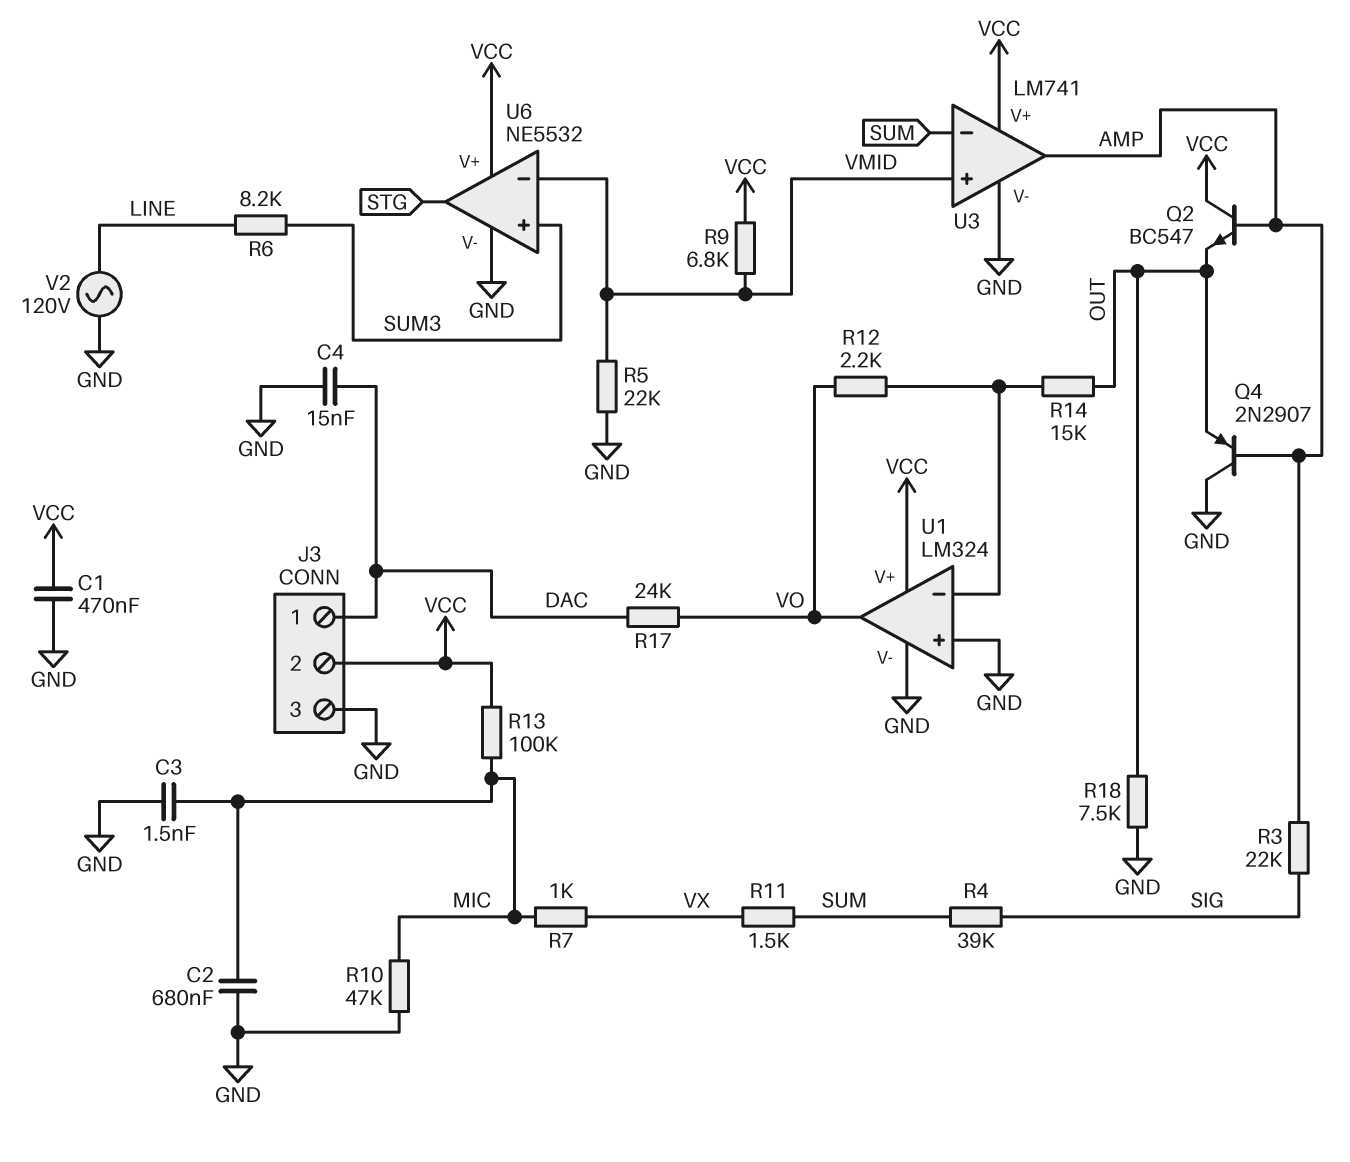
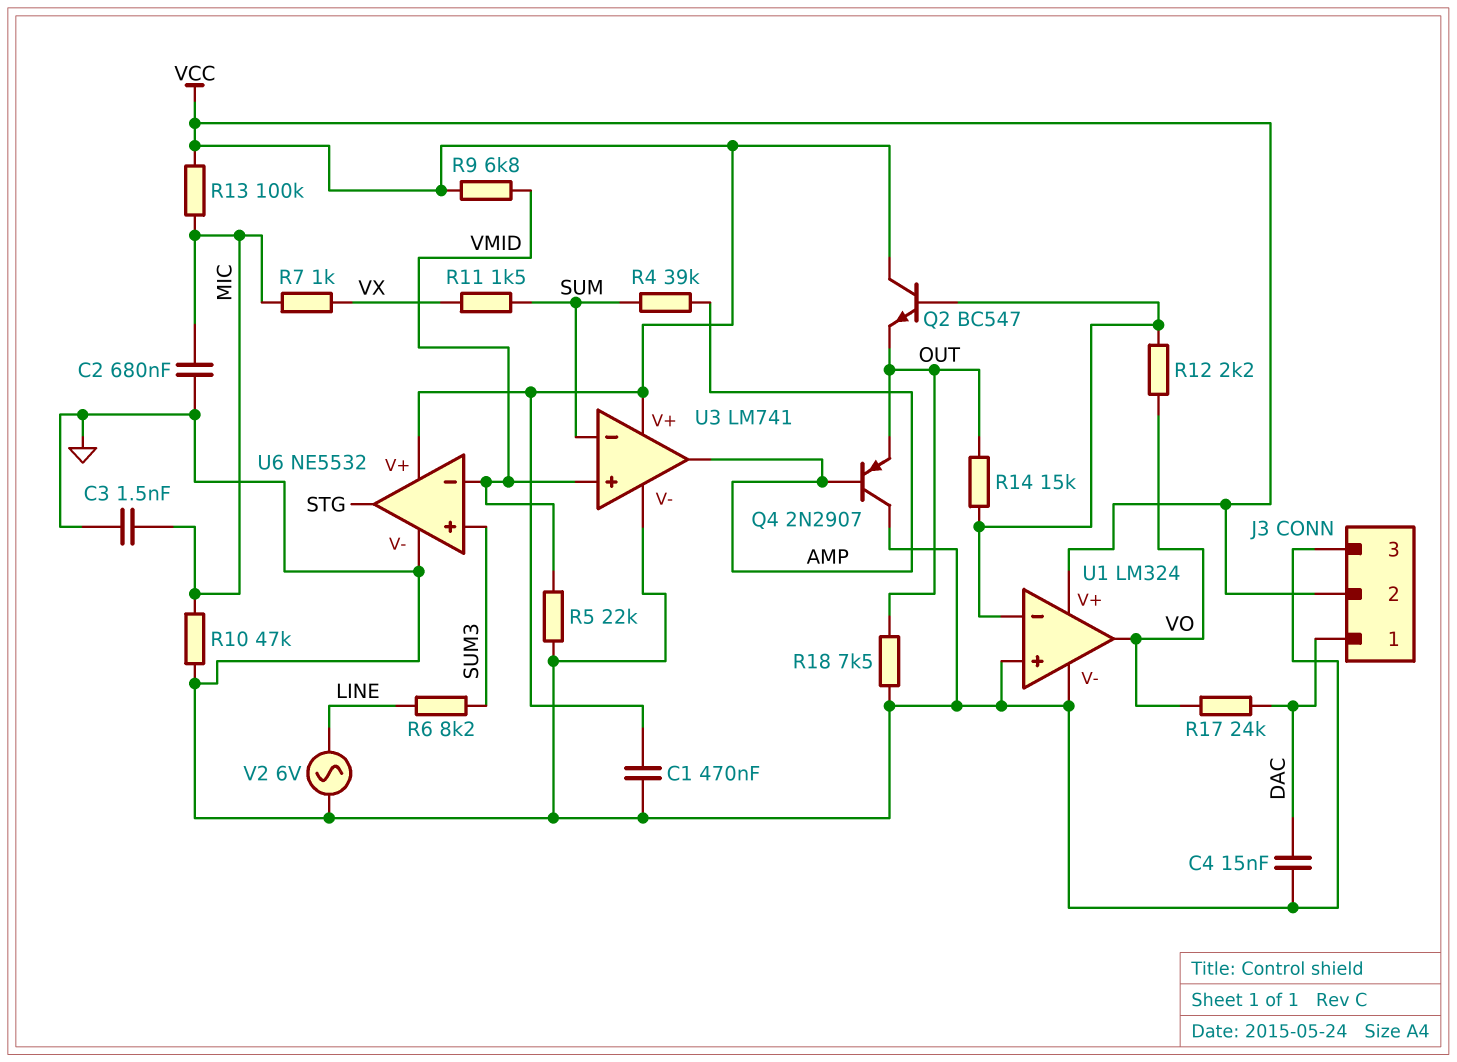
Q2: NPN BC547 (B AMP, C VCC, E OUT) -> NPN BC547 (B U1/in-, C VCC, E OUT)
R3: 22k (AMP, SIG) -> none
R4: 39k (SIG, SUM) -> 39k (AMP, SUM)
V2: AC 120V (GND, LINE) -> AC 6V (GND, LINE)

